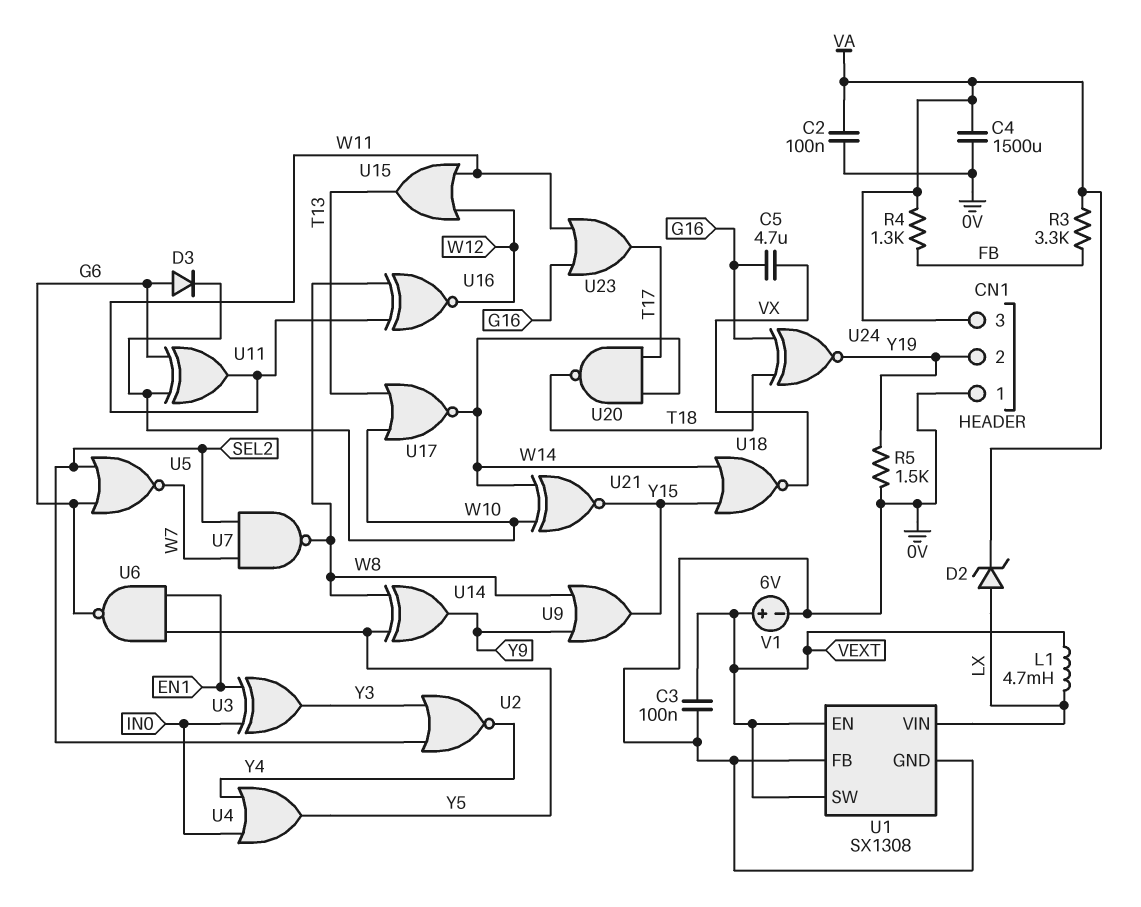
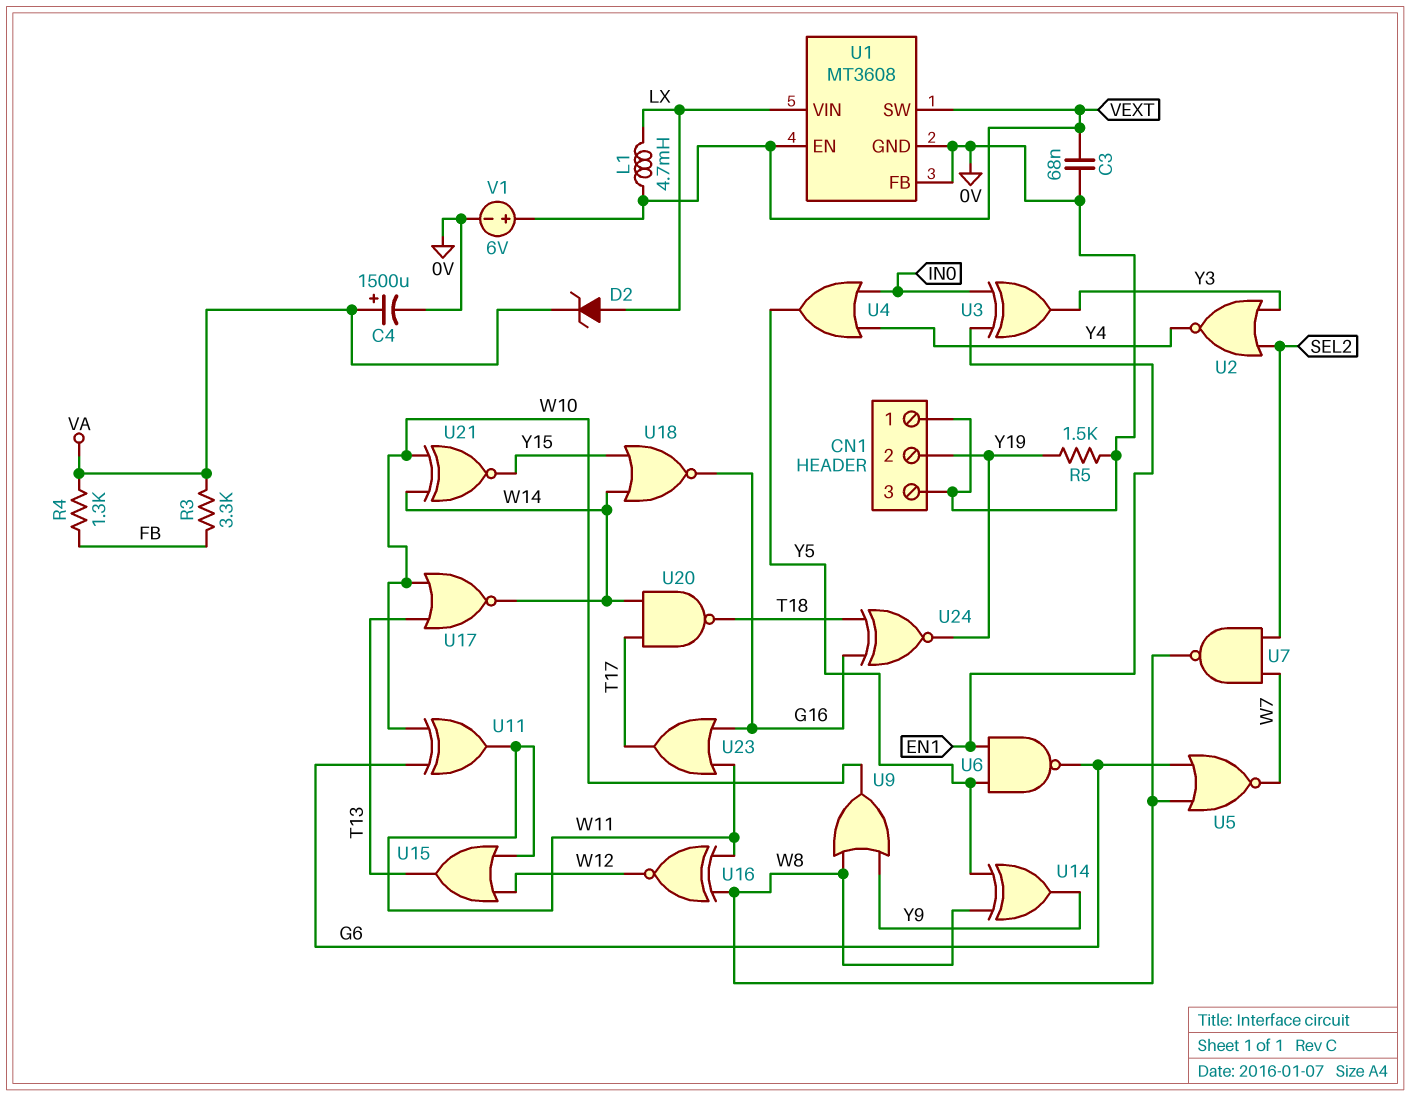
C2: 100nF (0V, VA) -> none
C3: 100nF (0V, VEXT) -> 68nF (0V, VEXT)
C4: 1500uF (0V, VA) -> 1500uF (plus VA, minus 0V)
C5: 4.7uF (G16, VX) -> none
CN1 pin 3: VA -> 0V
D3: diode (A G6, K W10) -> none
U1: SX1308 -> MT3608
U5: NOR (in G6, in SEL2, out W7) -> NOR (in G6, in W8, out W7)
U9: OR (in W8, in Y9, out Y15) -> OR (in W8, in Y9, out W10)
U18: NOR (in W14, in Y15, out VX) -> NOR (in W14, in Y15, out G16)

